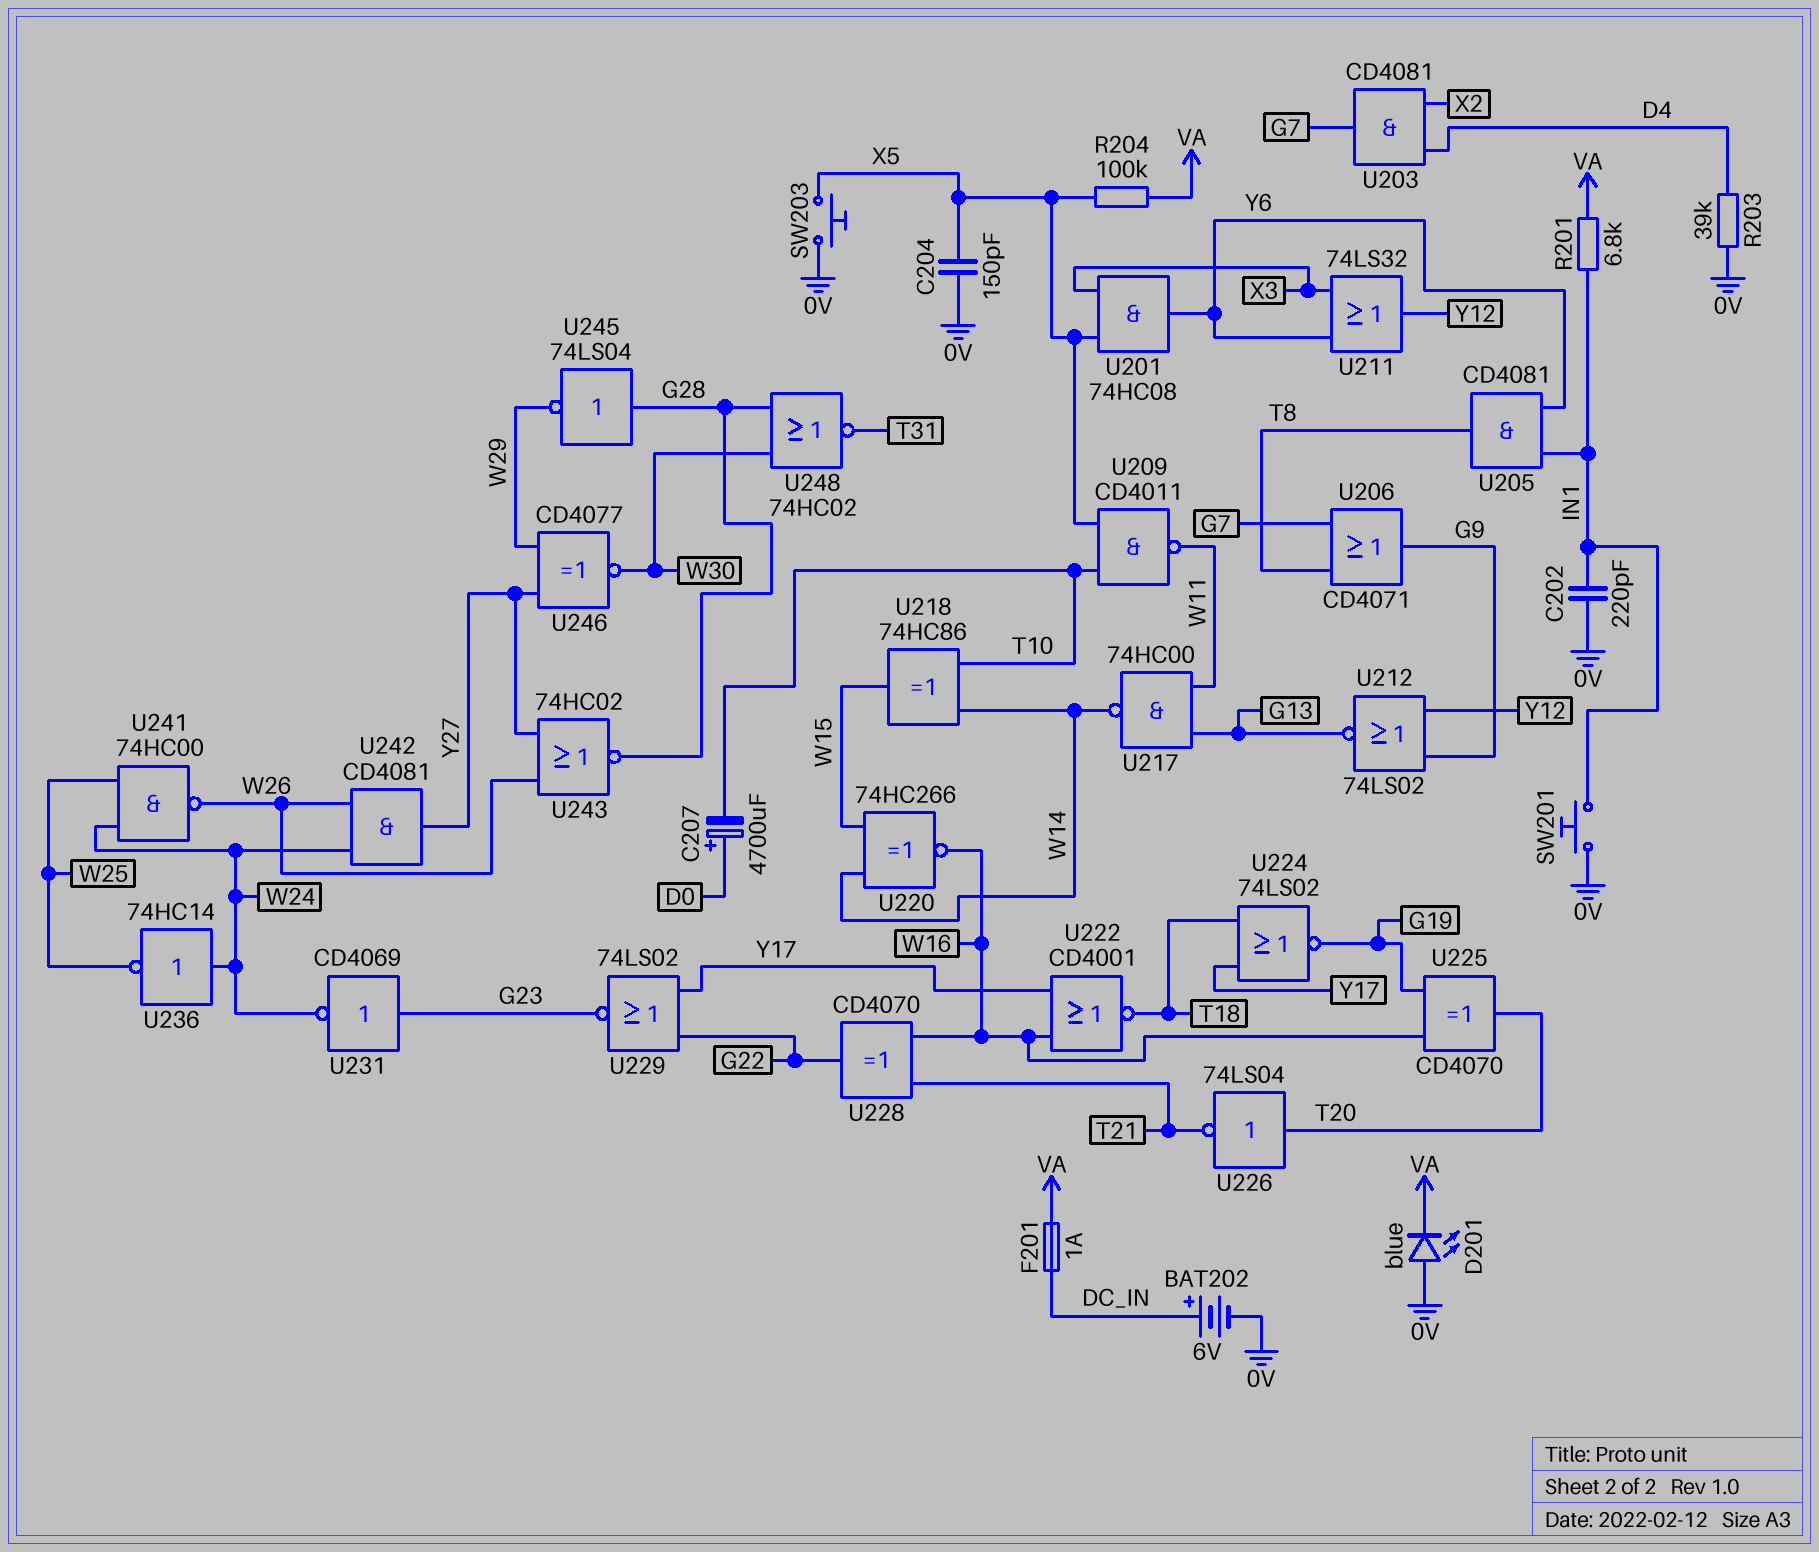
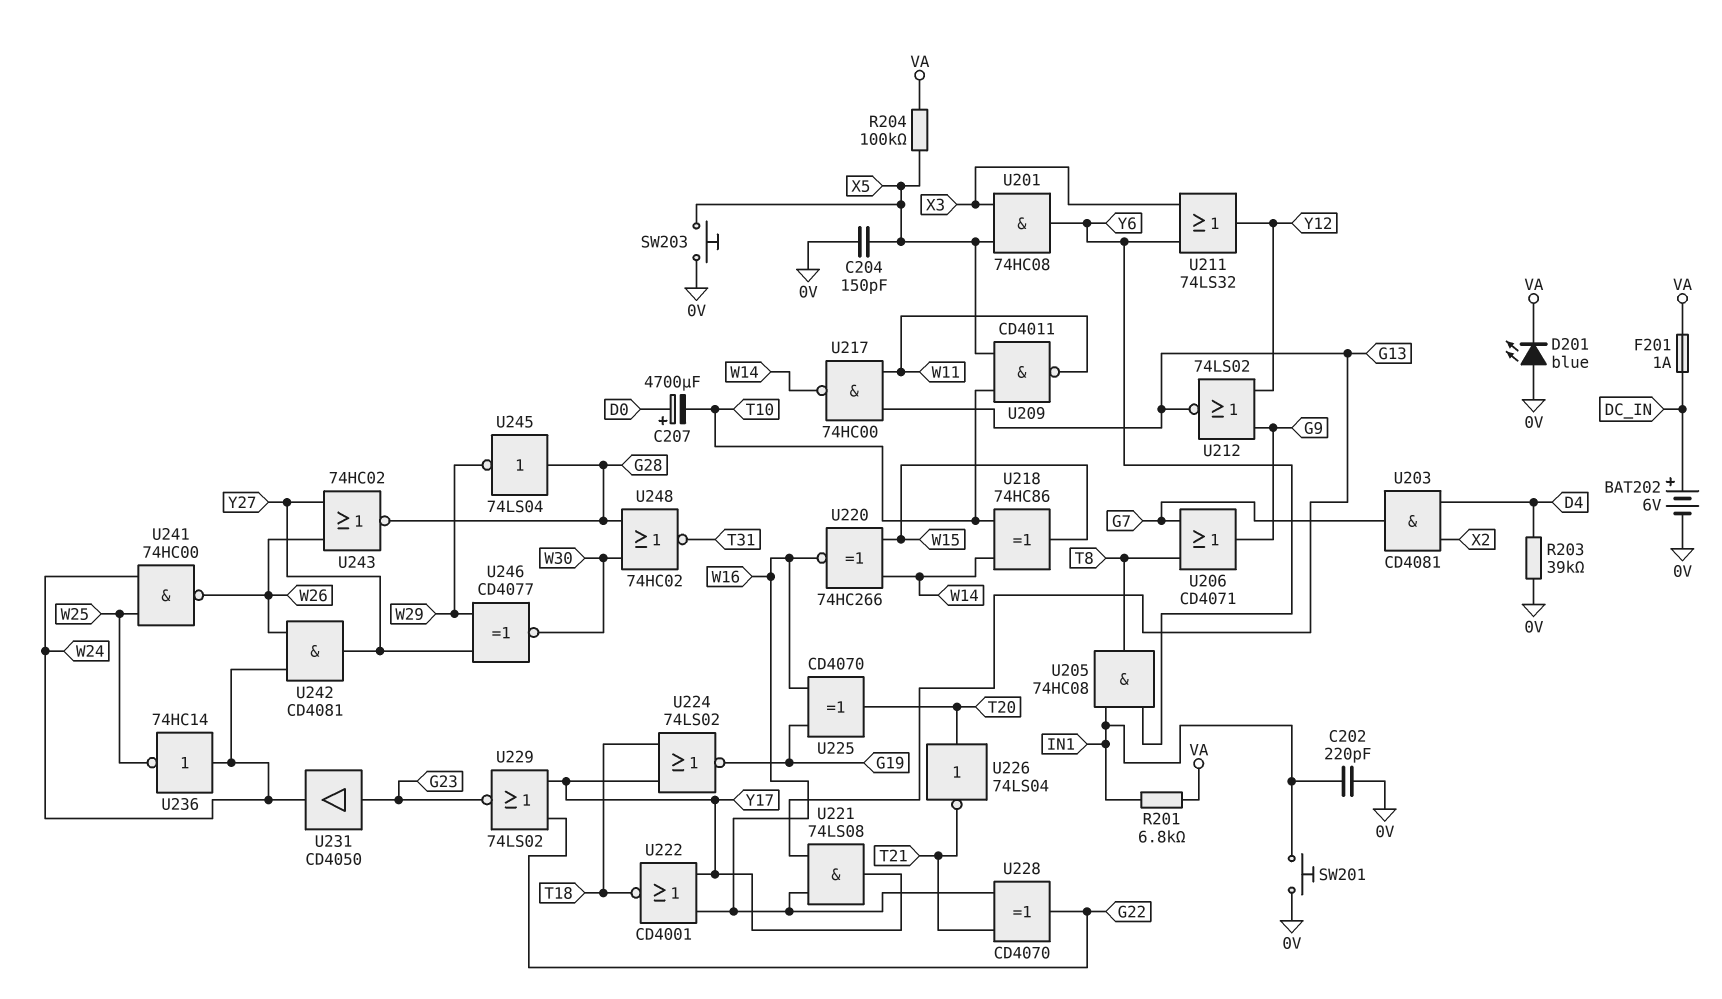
U205: AND CD4081 (in IN1, in Y6, out T8) -> AND 74HC08 (in IN1, in Y6, out T8)
U221: none -> AND 74LS08 (in G13, in W16, out Y17)
U231: NOT CD4069 (in G23, out W24) -> buffer CD4050 (in G23, out W24)

